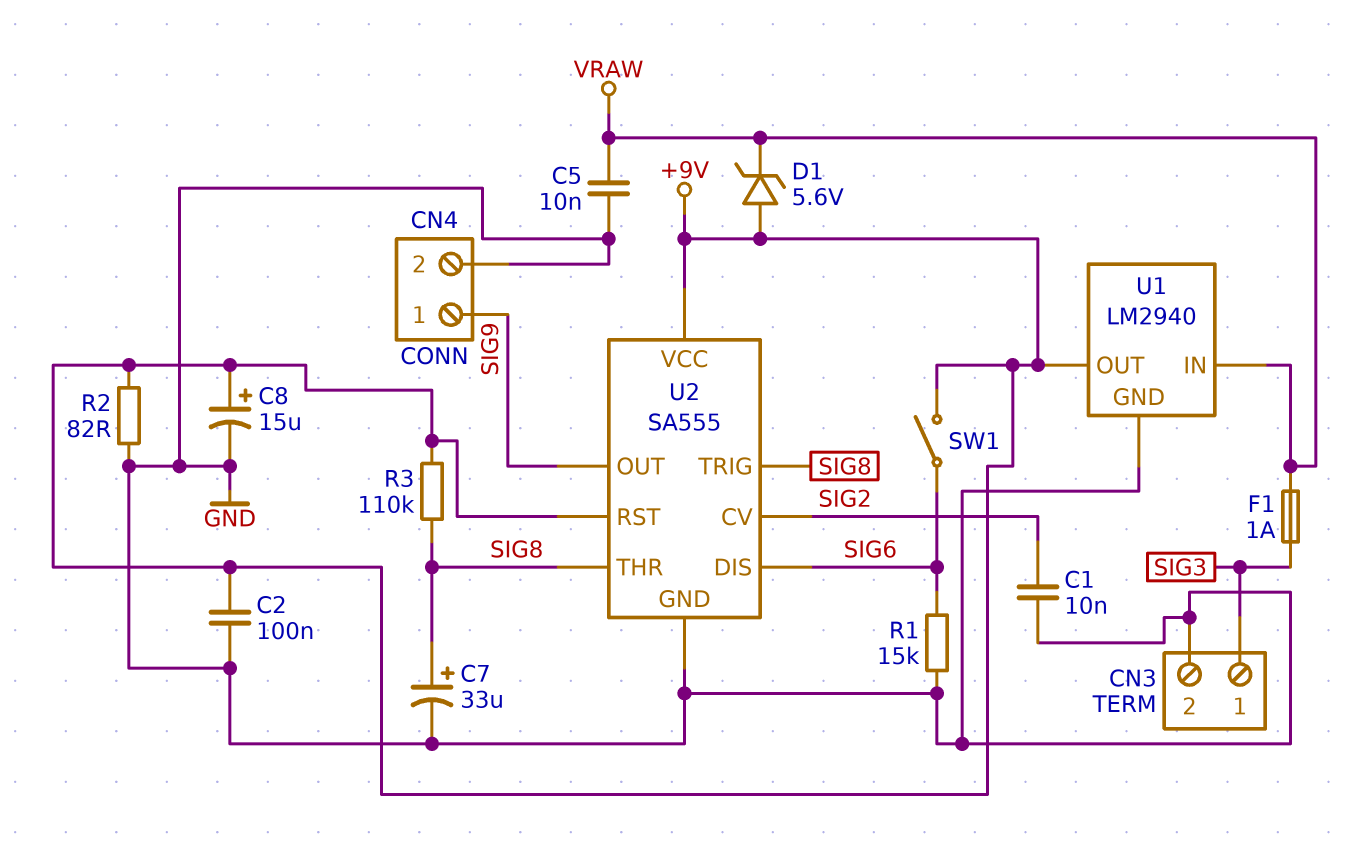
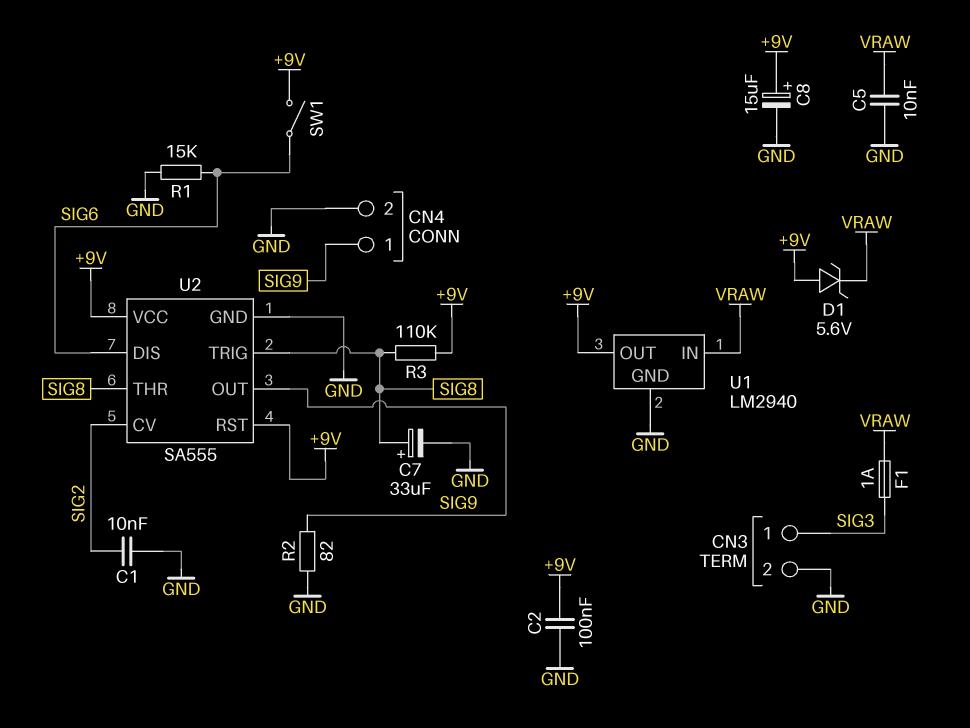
R2: 82 (+9V, GND) -> 82 (GND, SIG9)

